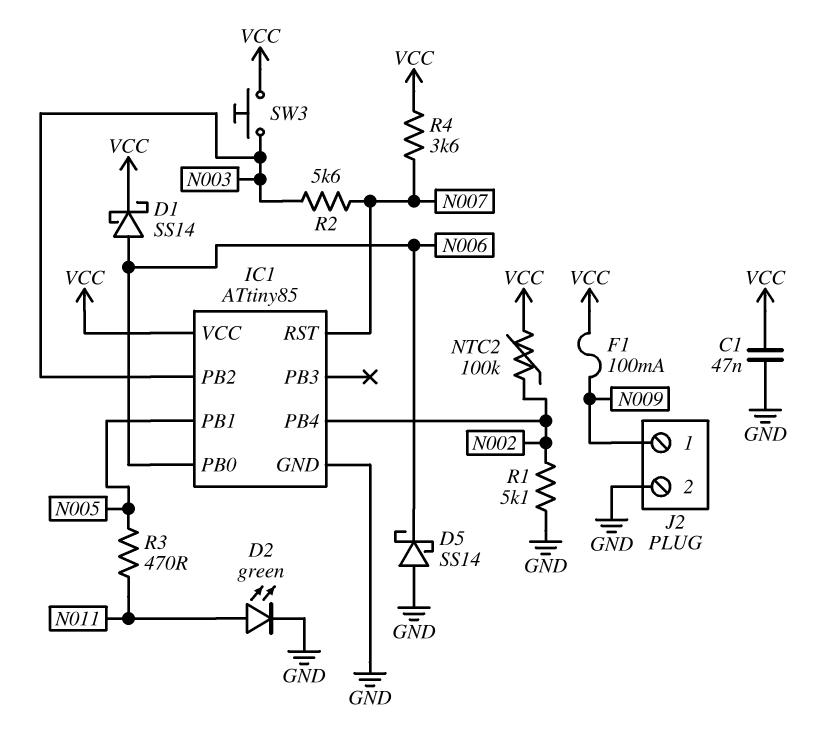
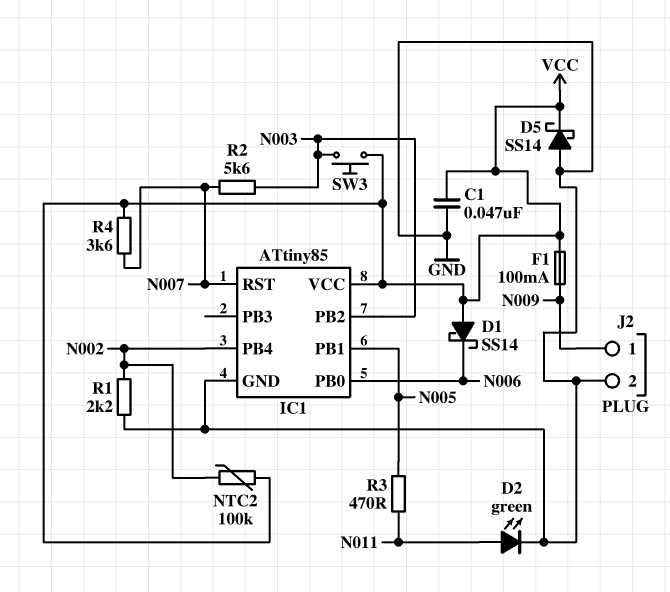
D1: schottky SS14 (A N006, K VCC) -> schottky SS14 (A VCC, K N006)
D5: schottky SS14 (A GND, K N006) -> schottky SS14 (A GND, K VCC)
R1: 5.1k (GND, N002) -> 2.2k (GND, N002)

